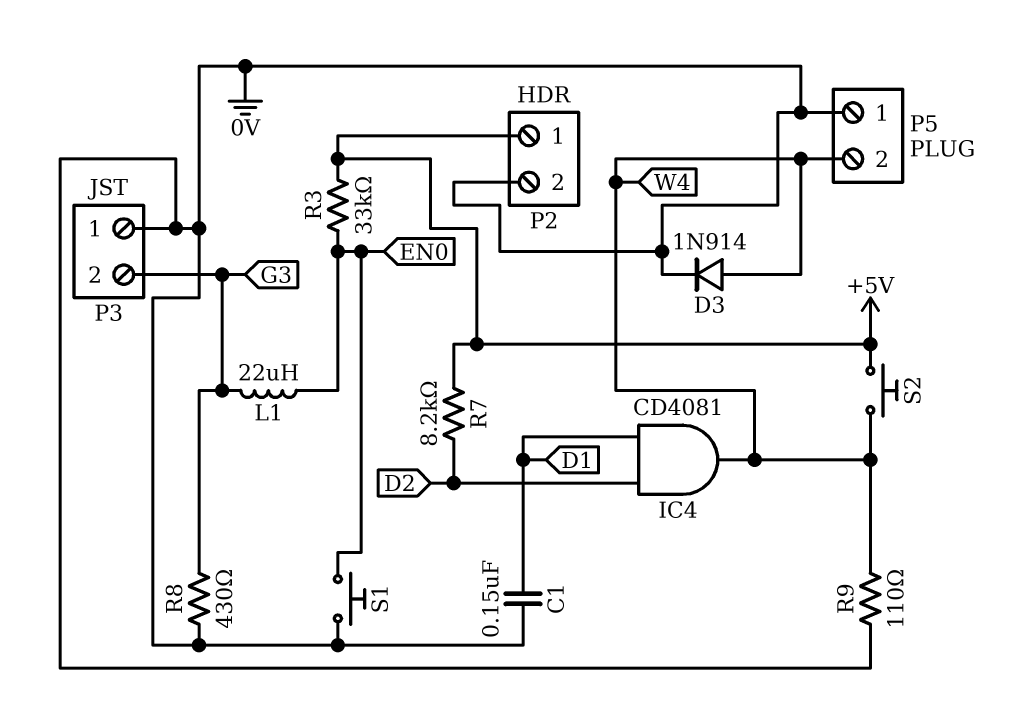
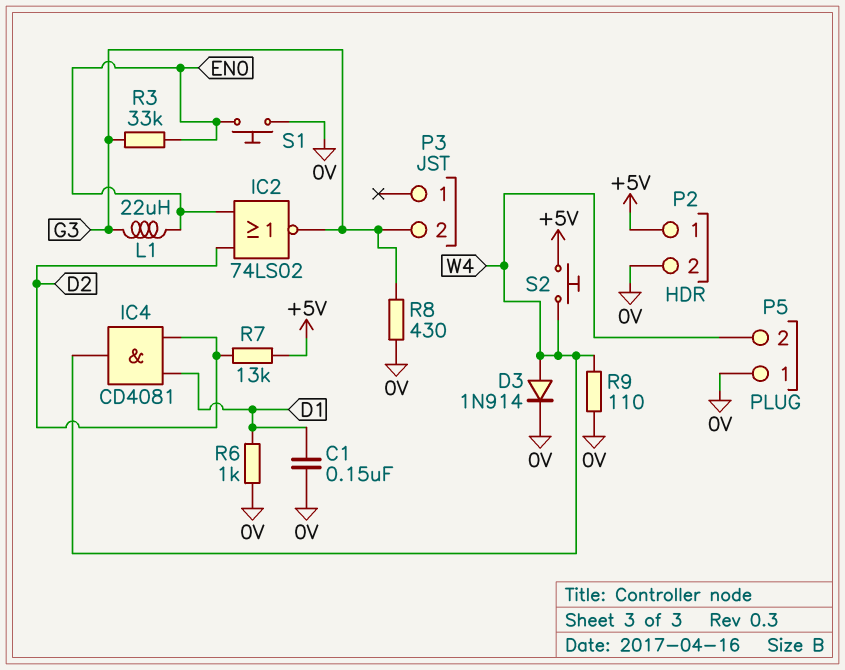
IC2: none -> NOR 74LS02 (in D2, in EN0, out G3)
P3 pin 1: 0V -> none
R3: 33k (+5V, EN0) -> 33k (EN0, G3)
R6: none -> 1k (0V, D1)
R7: 8.2k (+5V, D2) -> 13k (+5V, D2)

